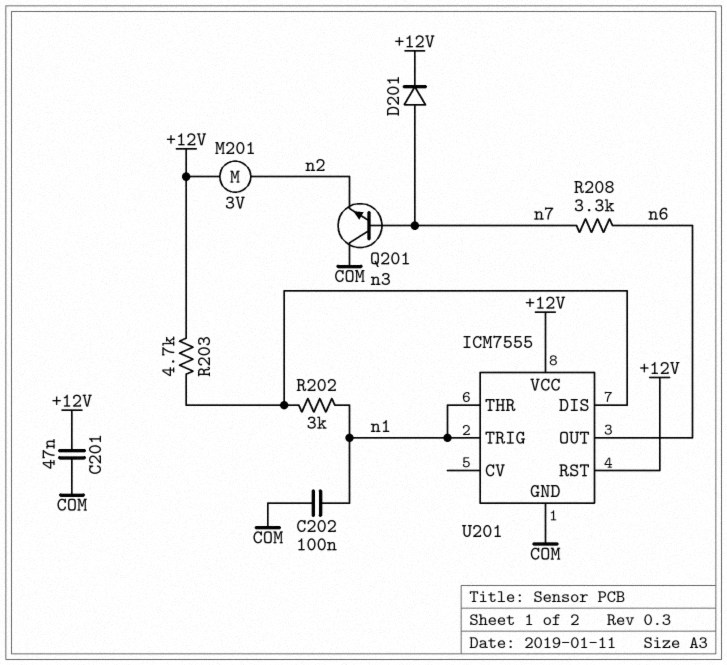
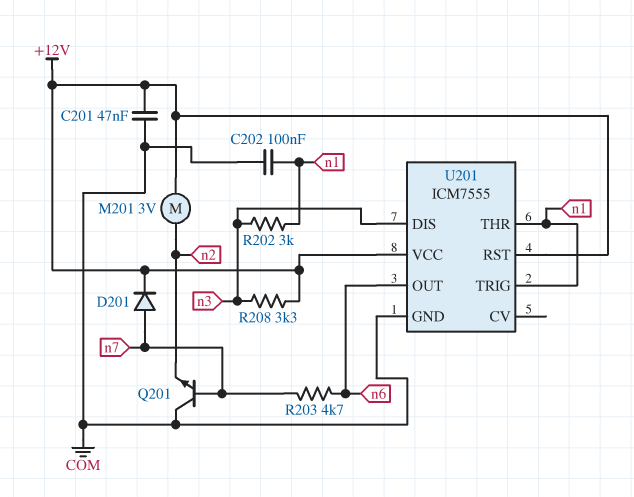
R203: 4.7k (+12V, n3) -> 4.7k (n6, n7)
R208: 3.3k (n6, n7) -> 3.3k (+12V, n3)

